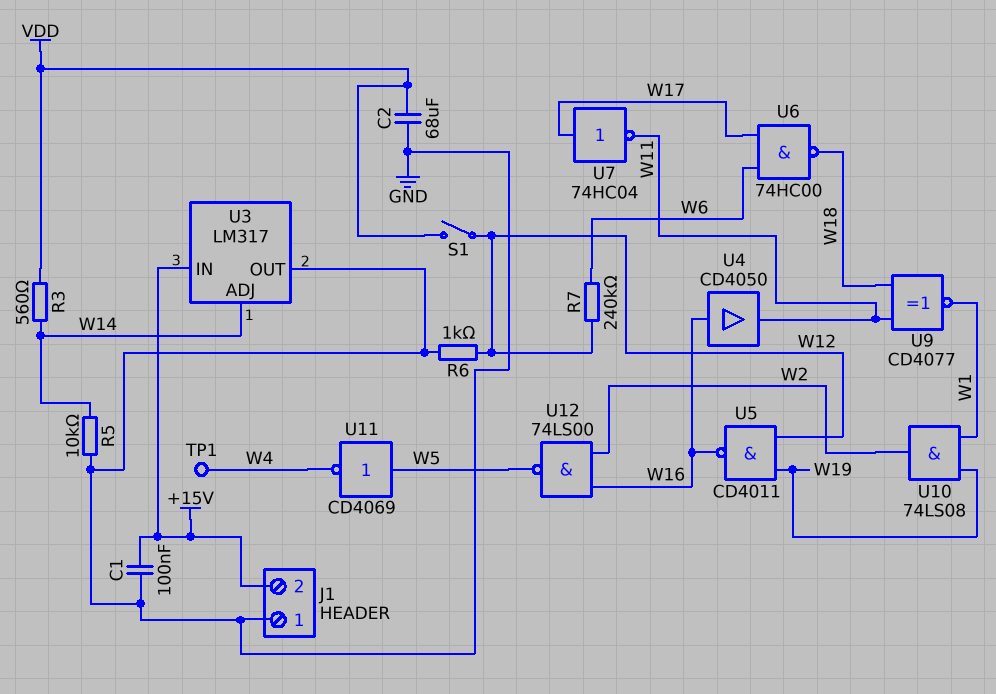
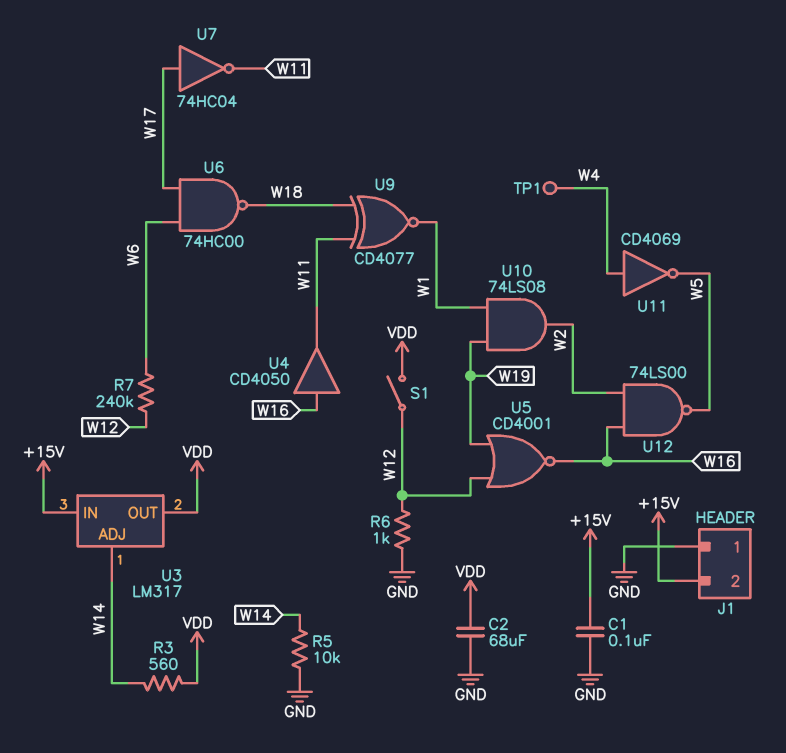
U3 pin OUT: GND -> VDD
U5: NAND CD4011 (in W12, in W19, out W16) -> NOR CD4001 (in W12, in W19, out W16)
U11: NOT CD4069 (in W5, out W4) -> NOT CD4069 (in W4, out W5)

